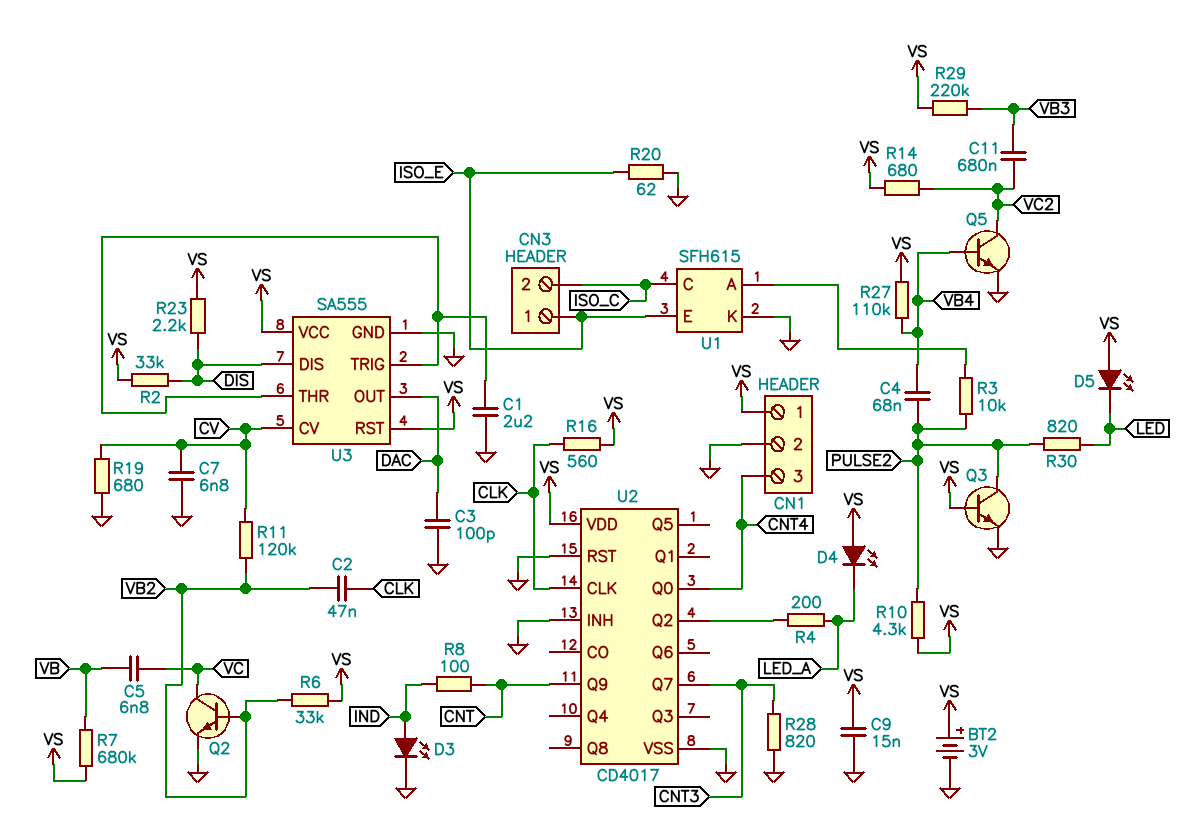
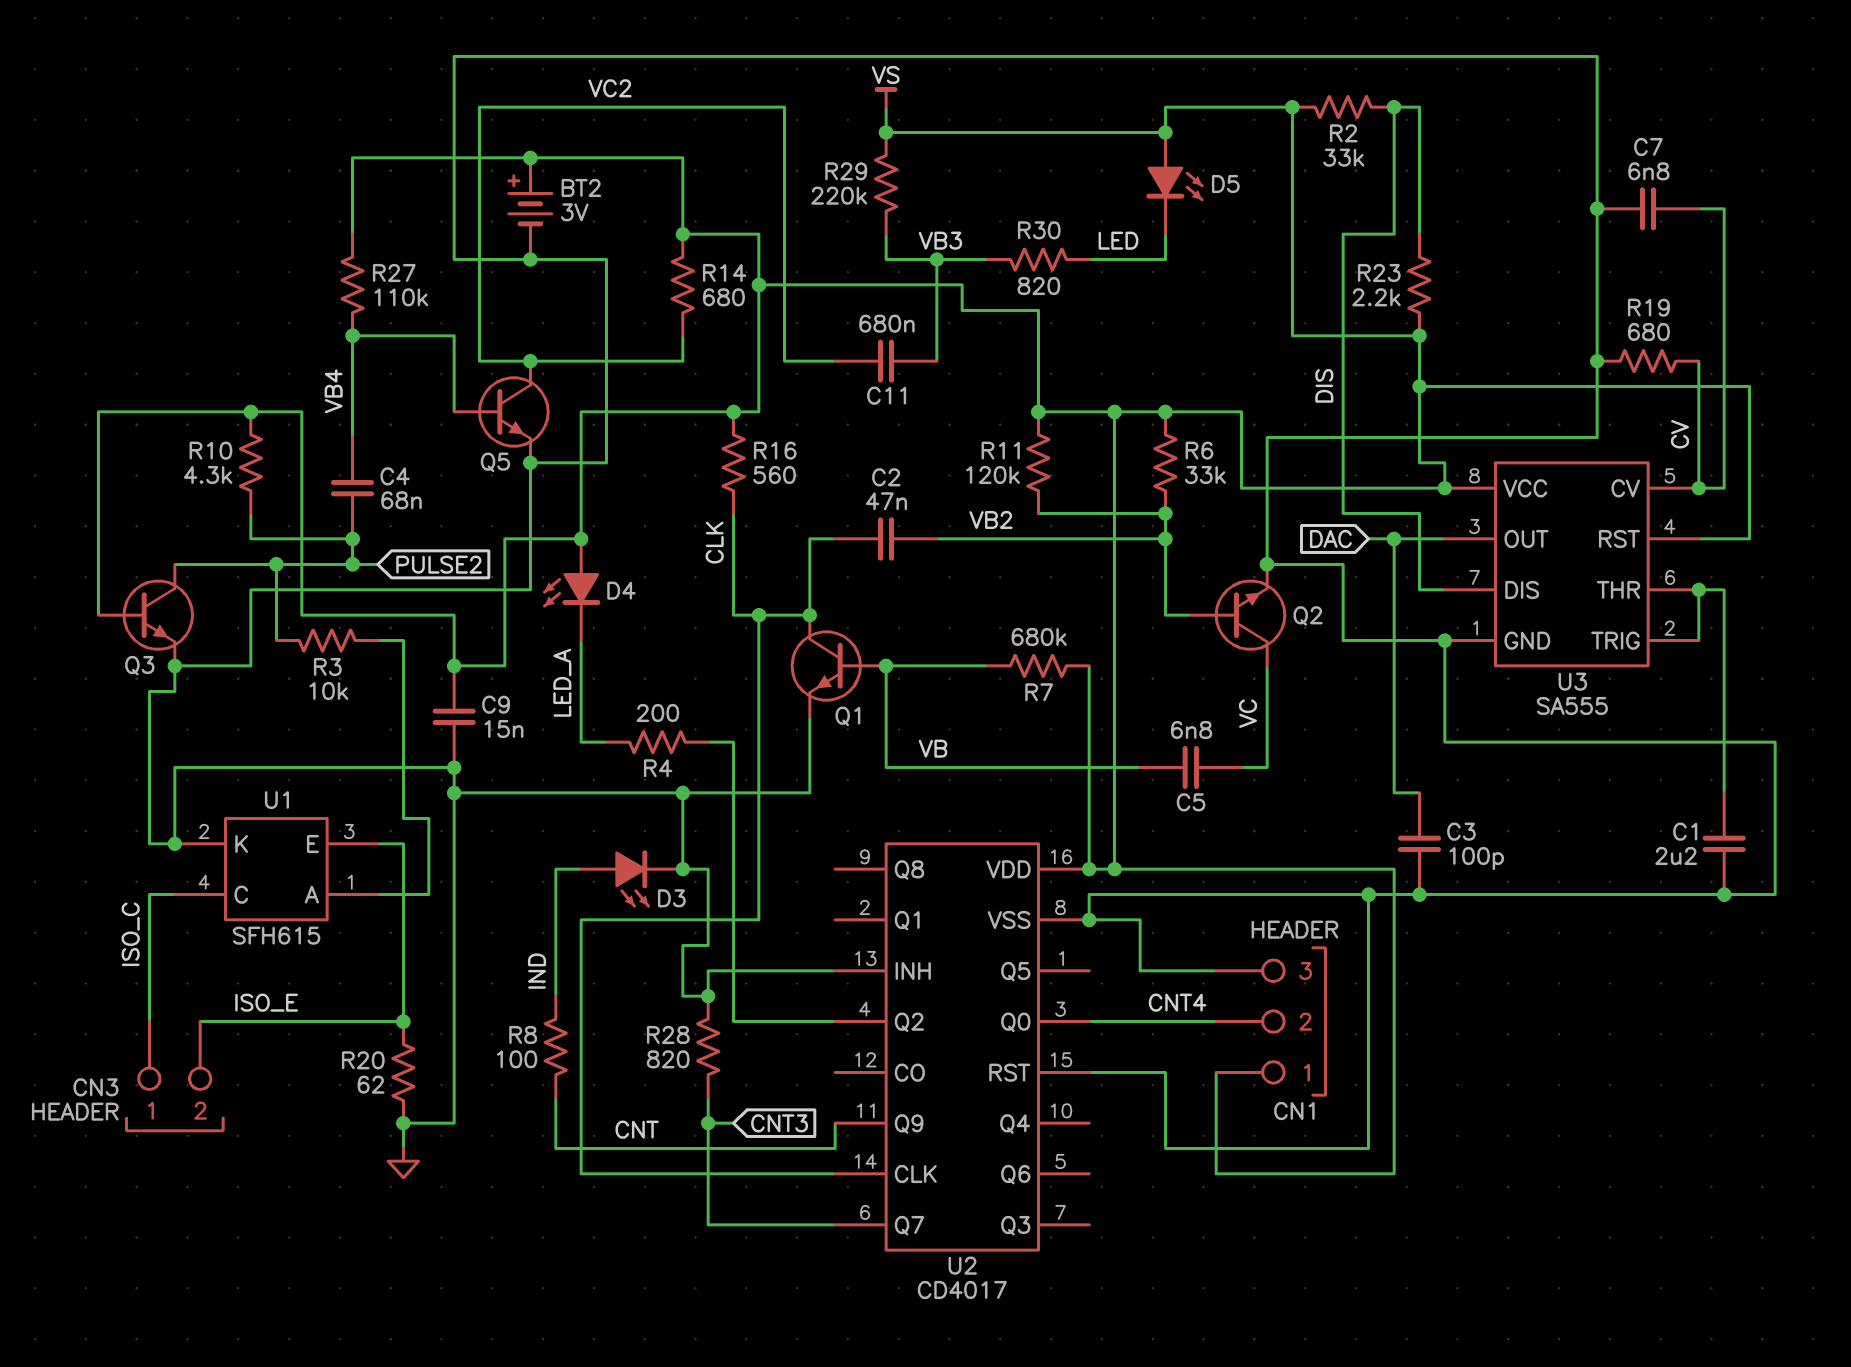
CN1 pin 2: GND -> CNT4
CN1 pin 3: CNT4 -> GND
CN3 pin 1: ISO_E -> ISO_C
CN3 pin 2: ISO_C -> ISO_E
Q1: none -> NPN (B VB, C CLK, E GND)
R11: 120k (CV, VB2) -> 120k (VB2, VS)
R30: 820 (LED, PULSE2) -> 820 (LED, VB3)

